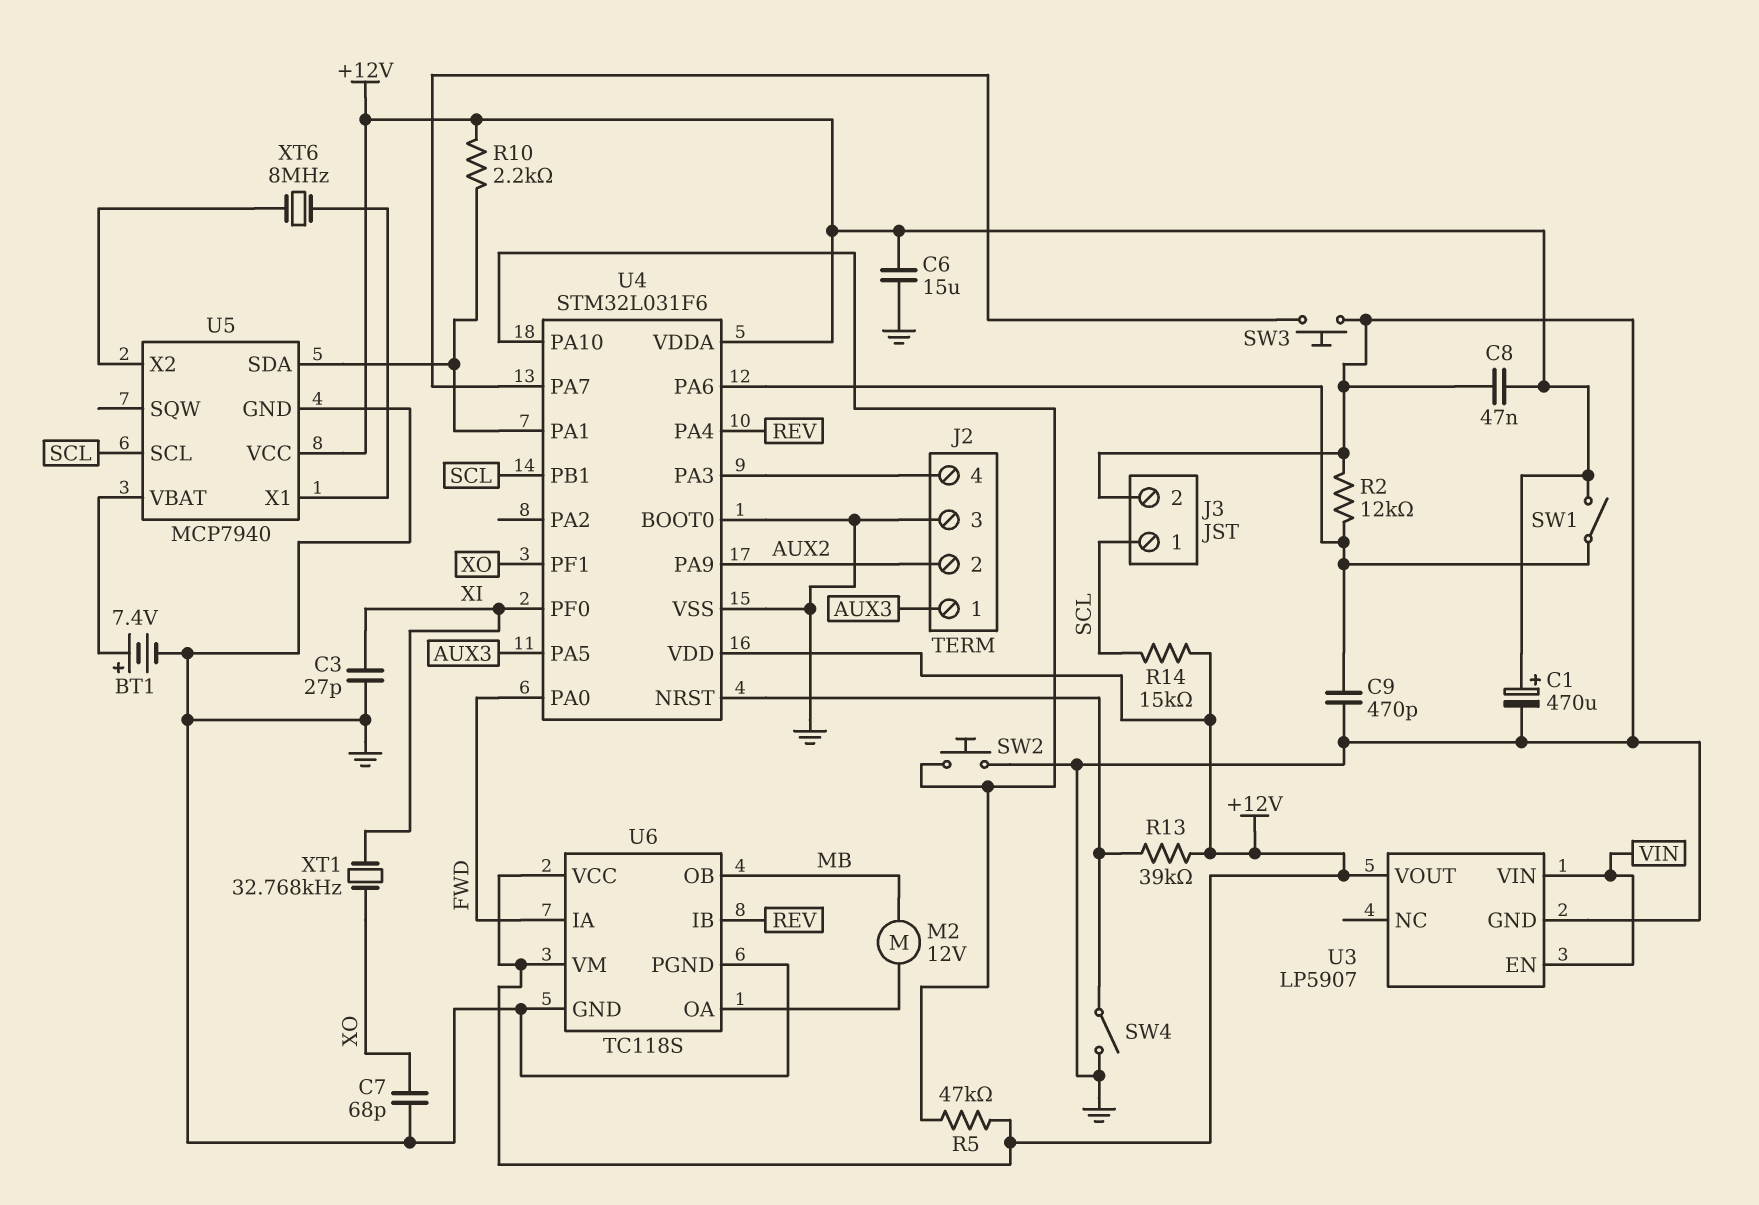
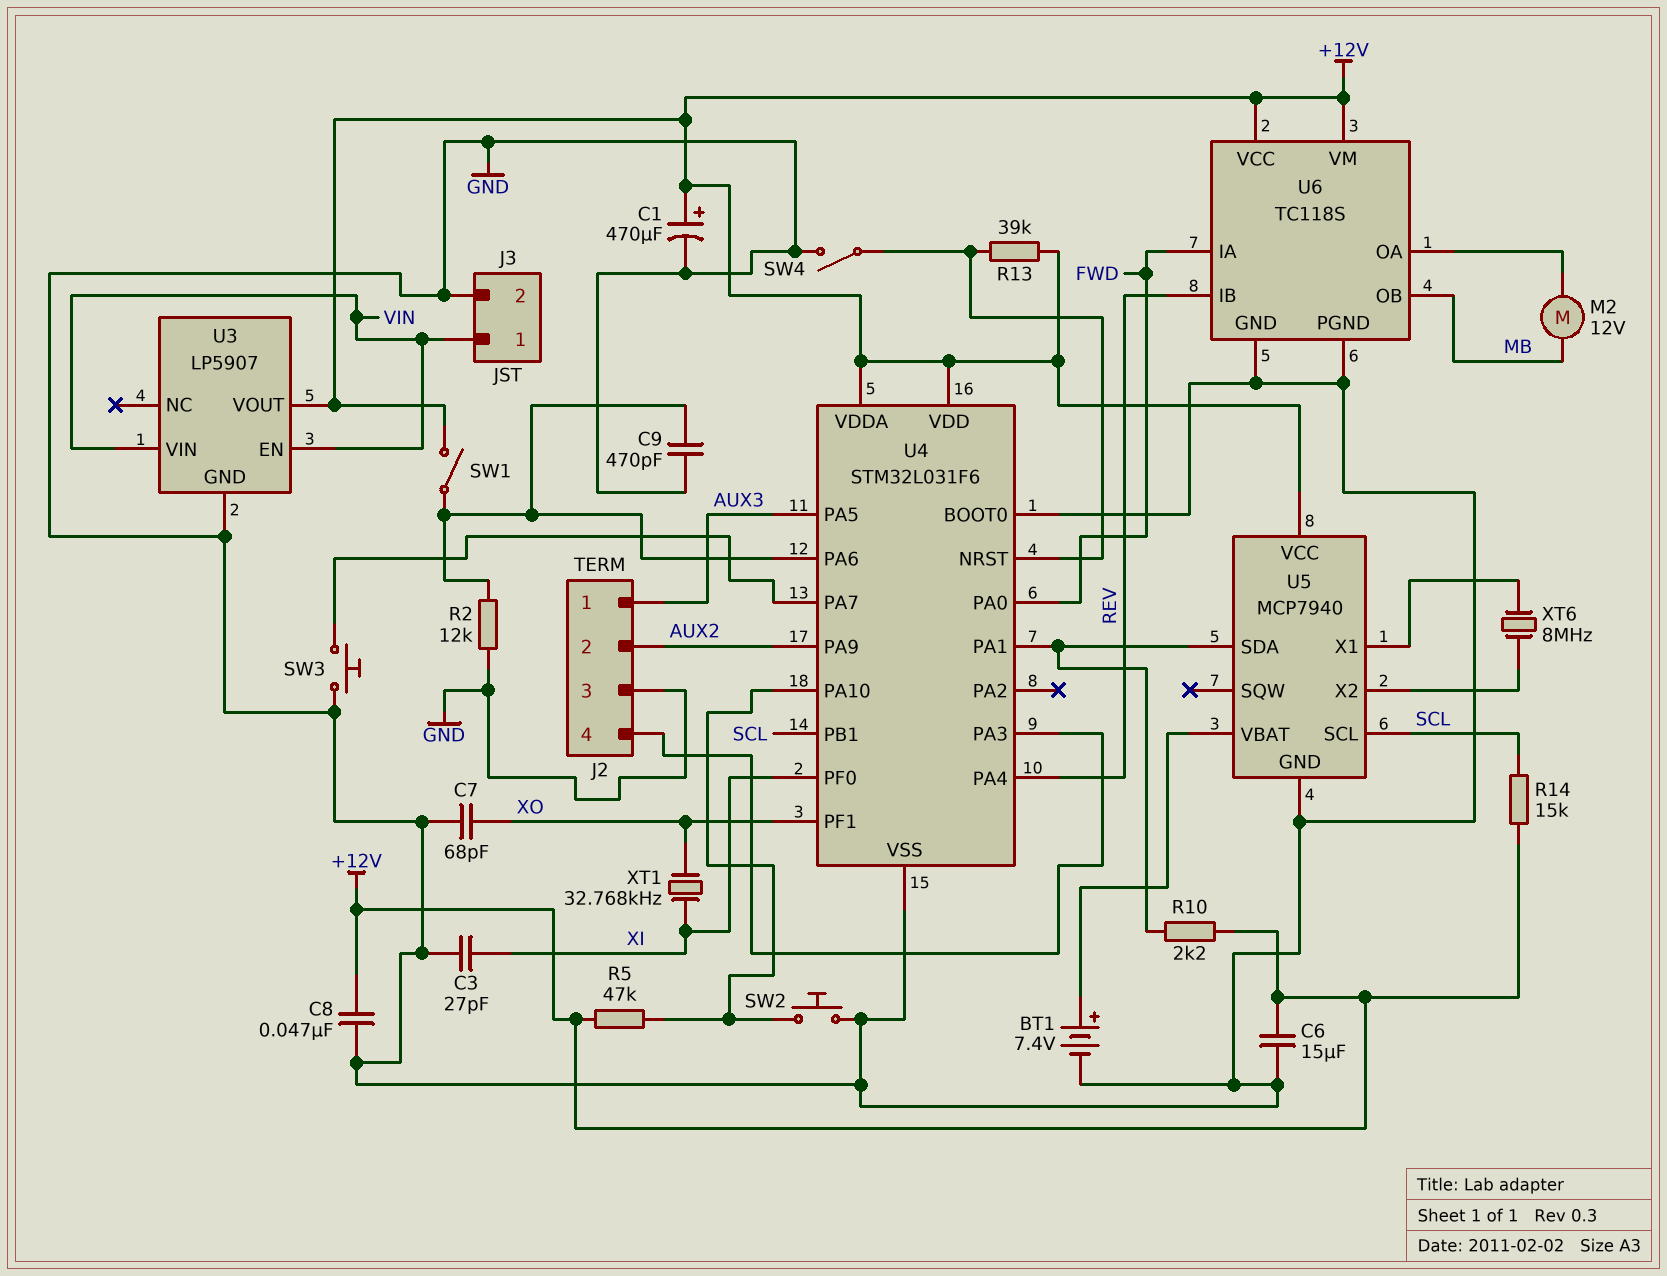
J3 pin 1: SCL -> VIN

